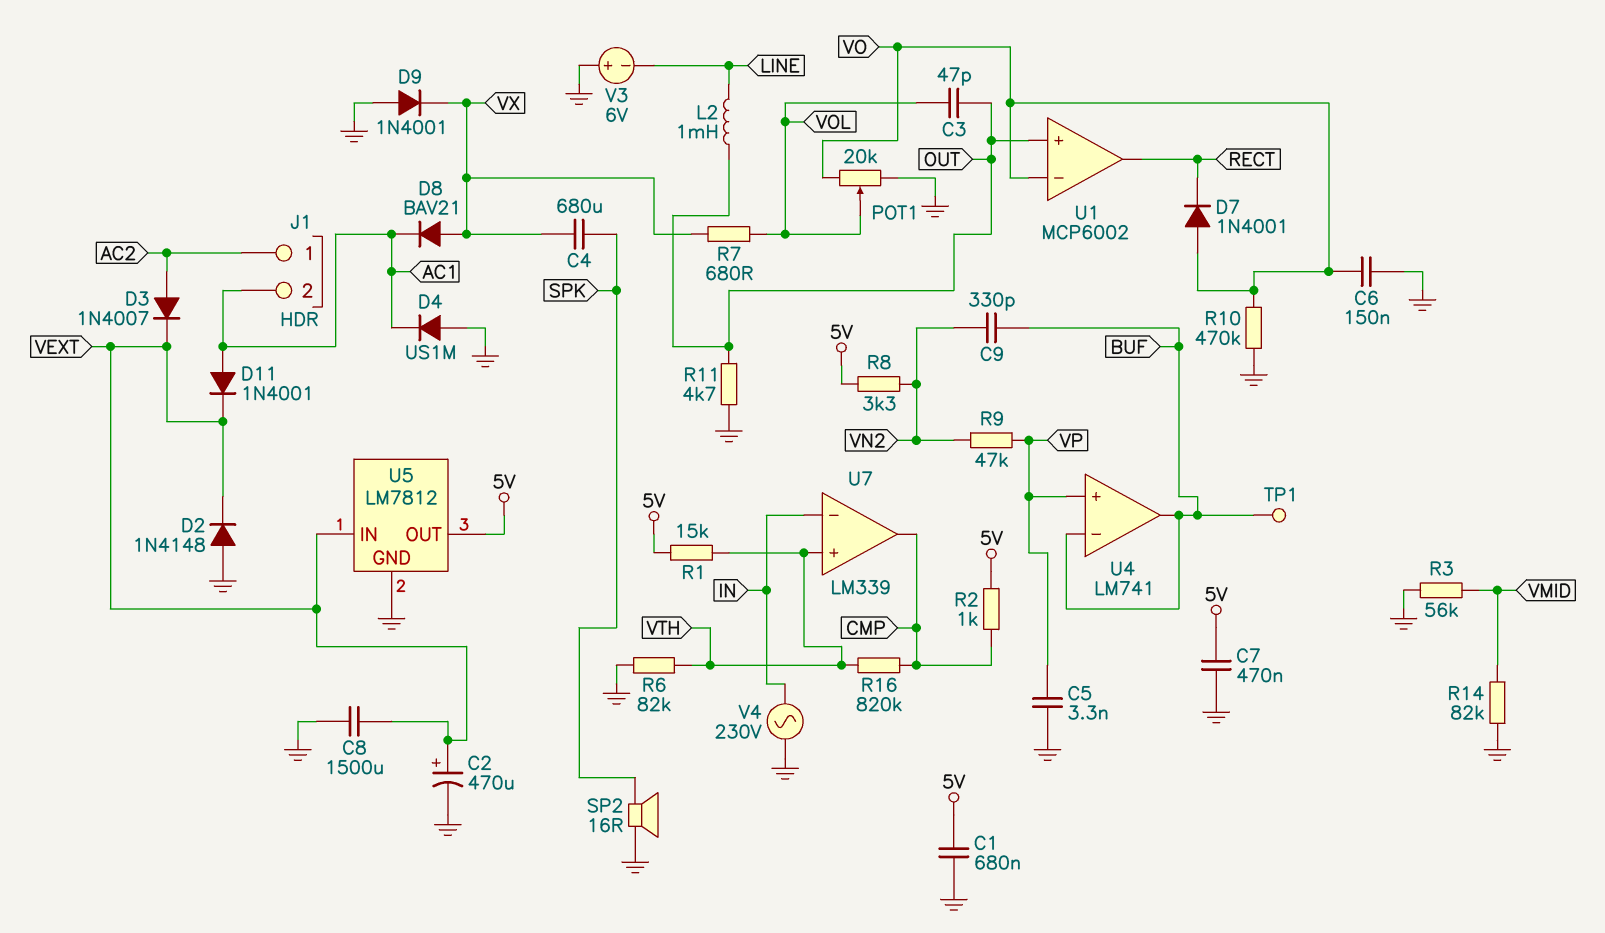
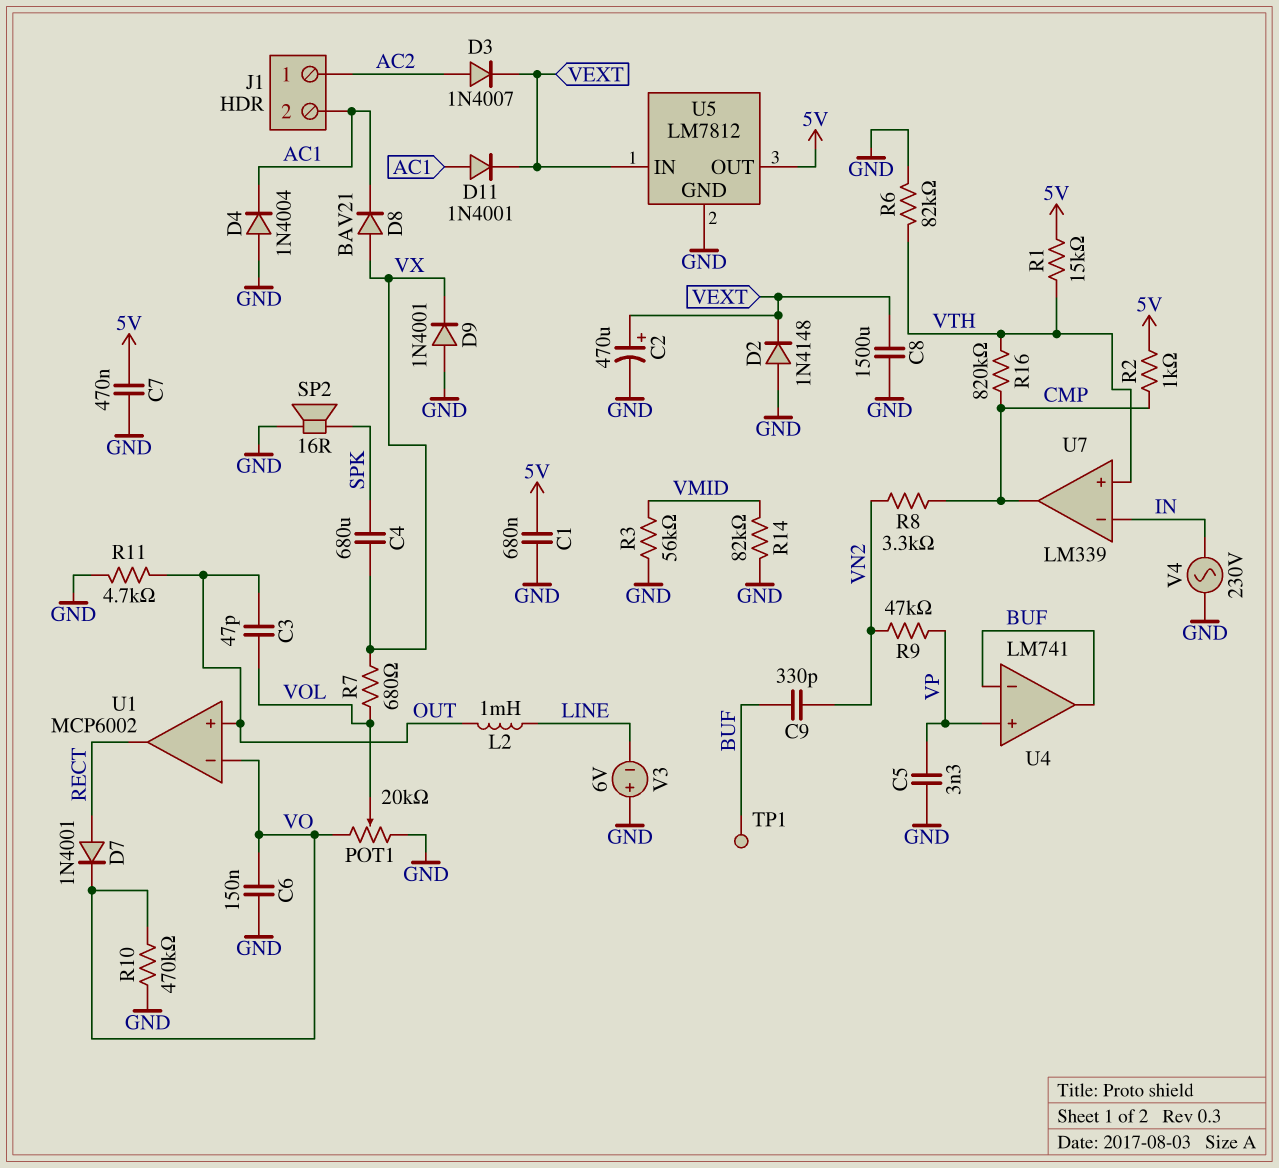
D4: diode US1M (A GND, K AC1) -> diode 1N4004 (A GND, K AC1)
D7: diode 1N4001 (A VO, K RECT) -> diode 1N4001 (A RECT, K VO)
R8: 3.3k (5V, VN2) -> 3.3k (CMP, VN2)

